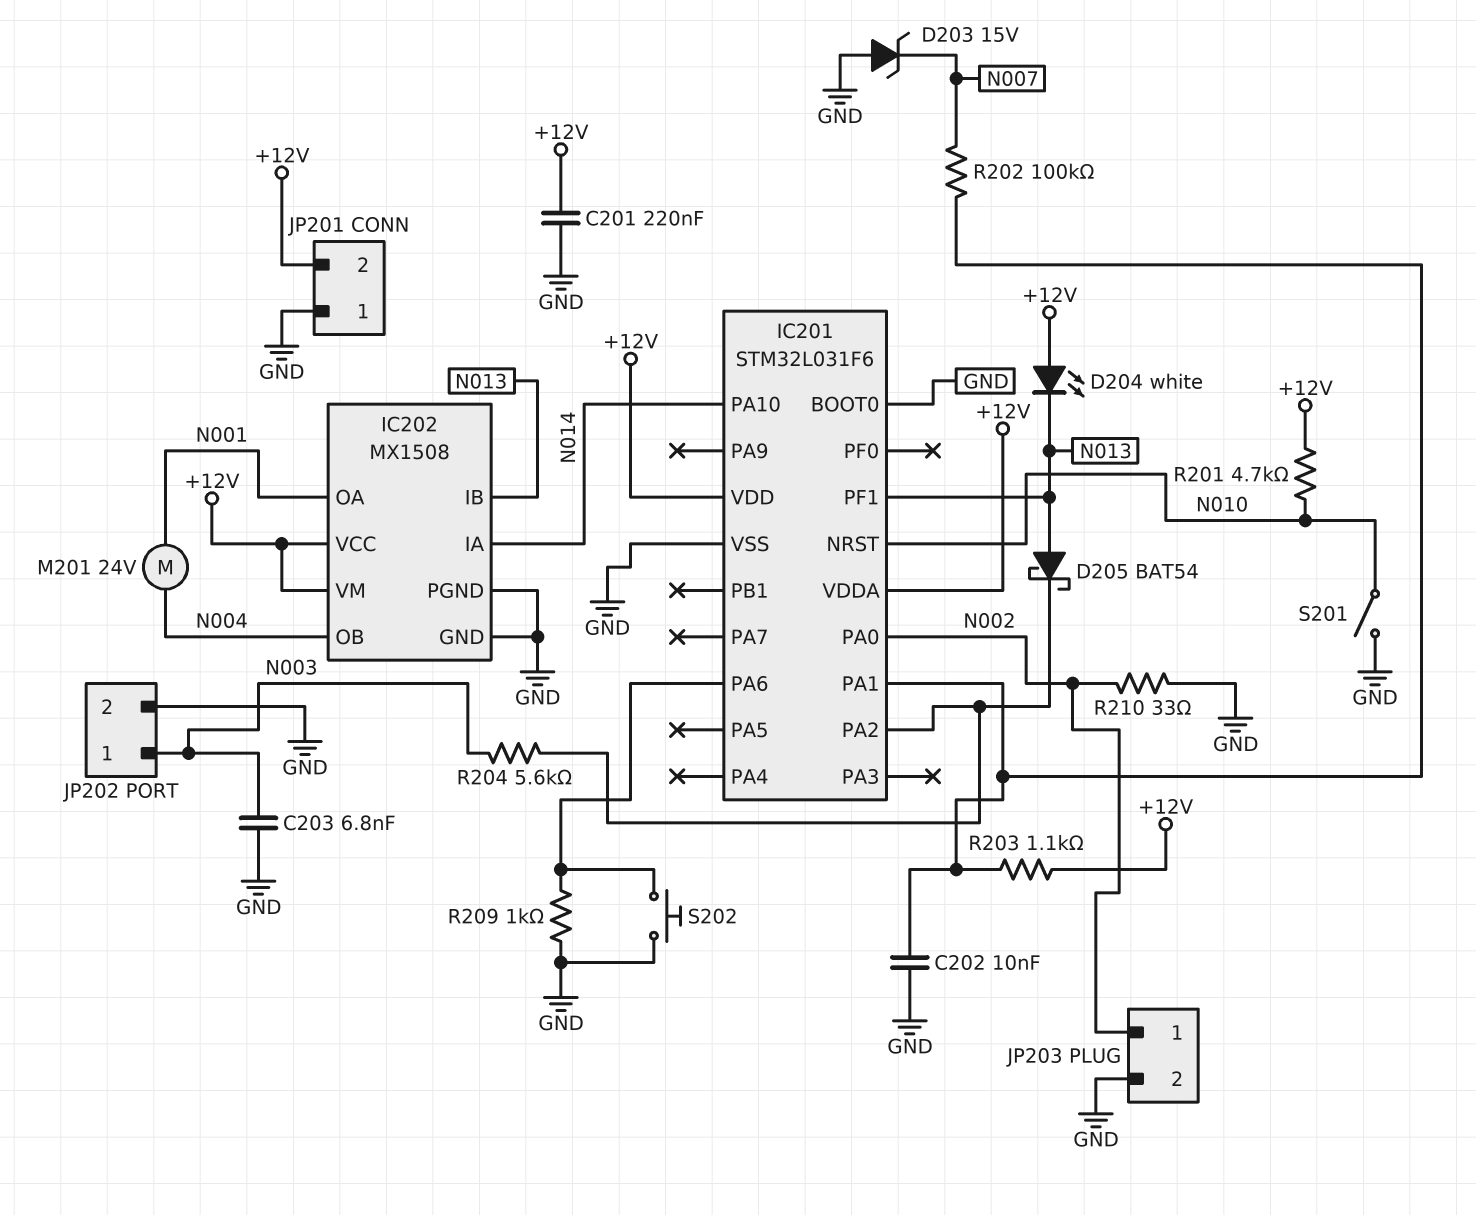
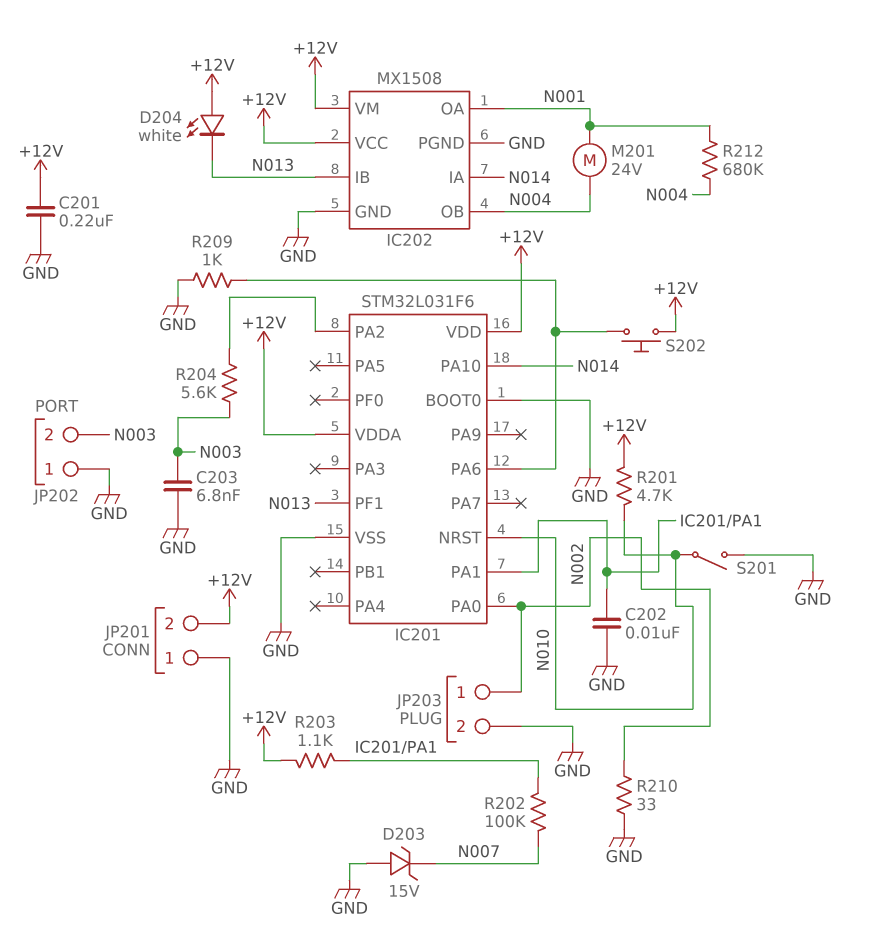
D205: schottky BAT54 (A N013, K IC201/PA2) -> none
JP202 pin 1: N003 -> GND
JP202 pin 2: GND -> N003
R212: none -> 680k (N001, N004)
S202: button (GND, IC201/PA6) -> button (+12V, IC201/PA6)

